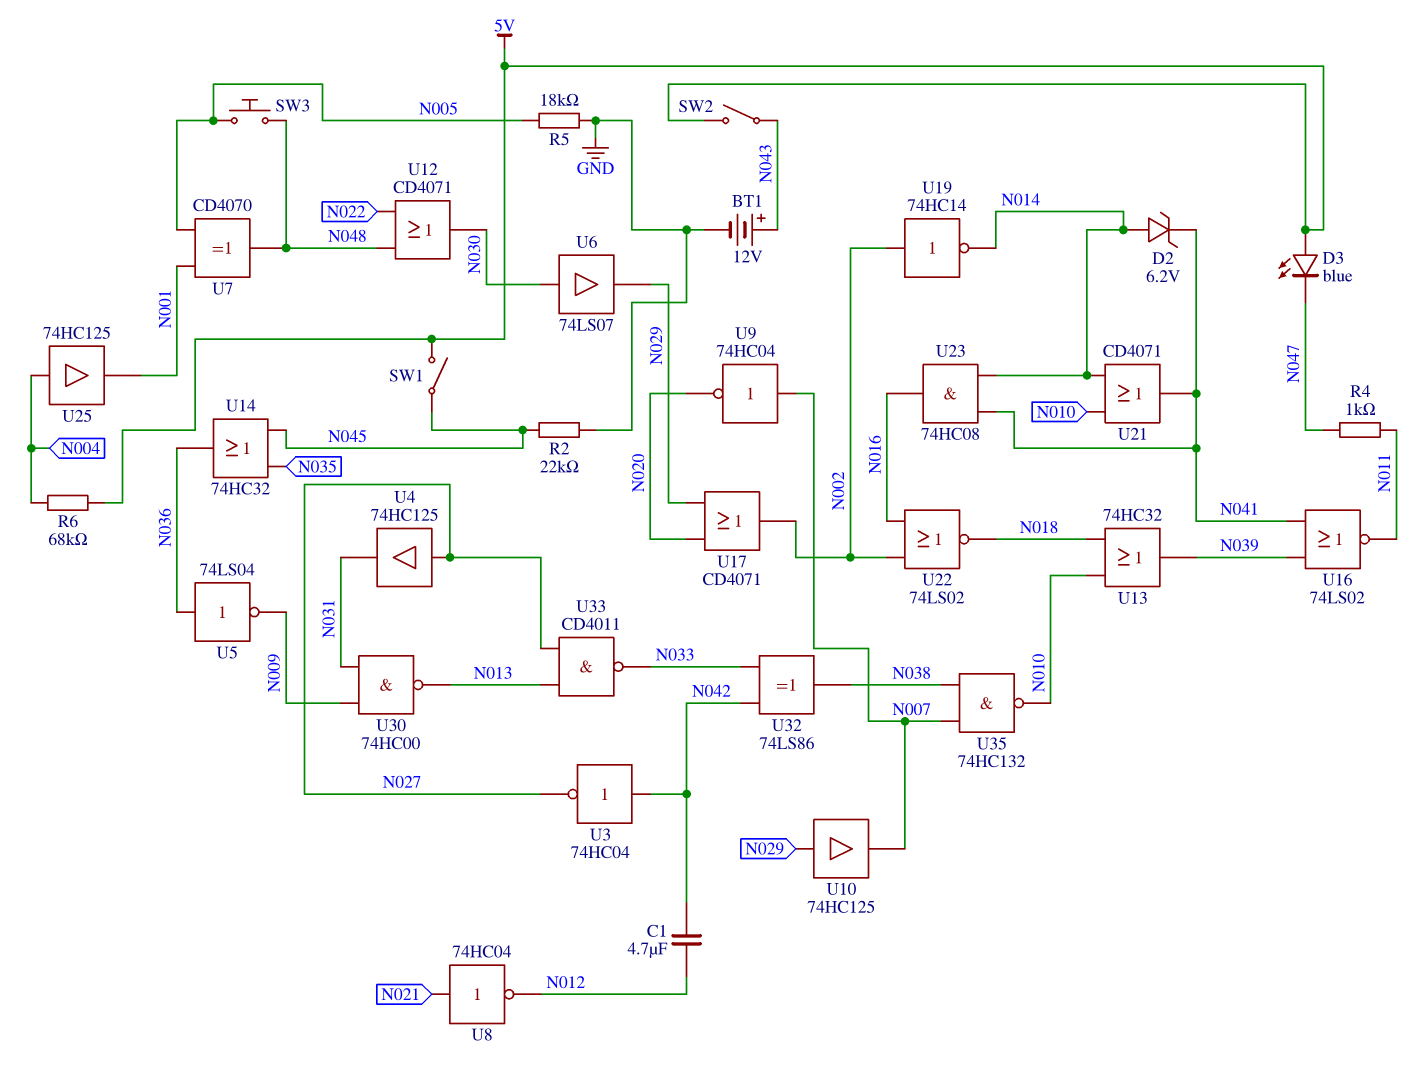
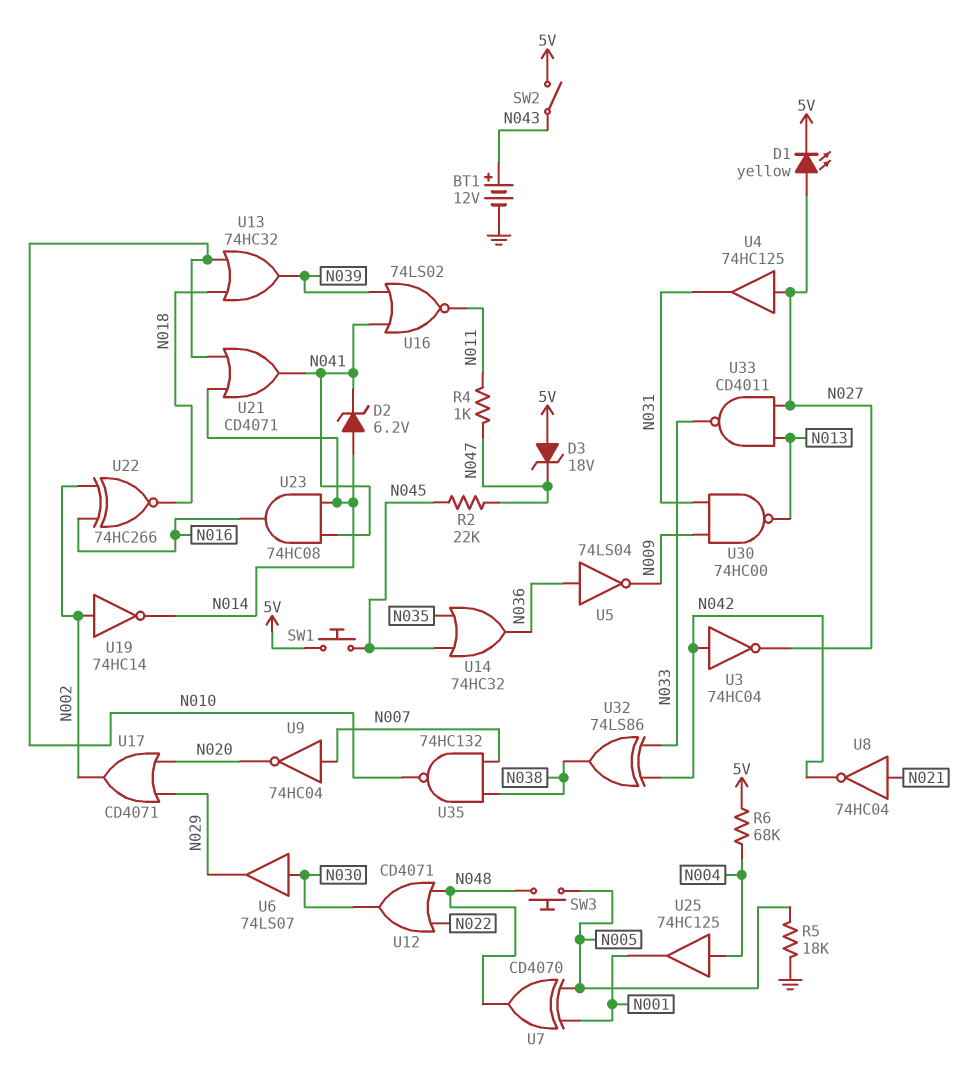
C1: 4.7uF (N012, N042) -> none
D1: none -> LED yellow (A N027, K 5V)
D3: LED blue (A 5V, K N047) -> zener 18V (A 5V, K N047)
R2: 22k (GND, N045) -> 22k (N045, N047)
SW1: switch (5V, N045) -> button (5V, N045)
U8: NOT 74HC04 (in N021, out N012) -> NOT 74HC04 (in N021, out N042)
U10: buffer 74HC125 (in N029, out N007) -> none
U22: NOR 74LS02 (in N002, in N016, out N018) -> XNOR 74HC266 (in N002, in N016, out N018)

